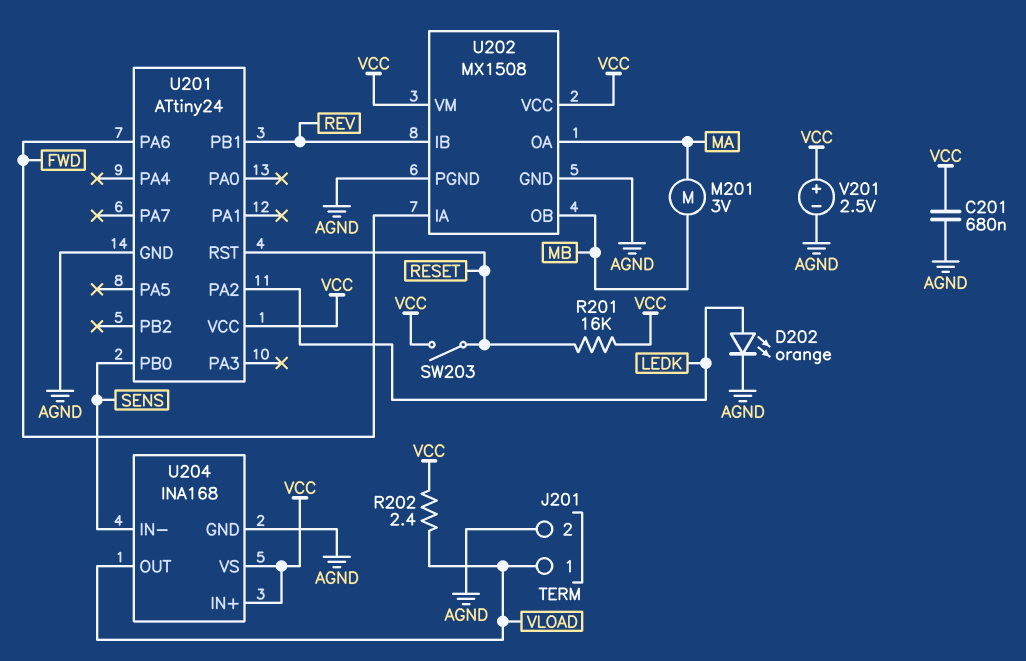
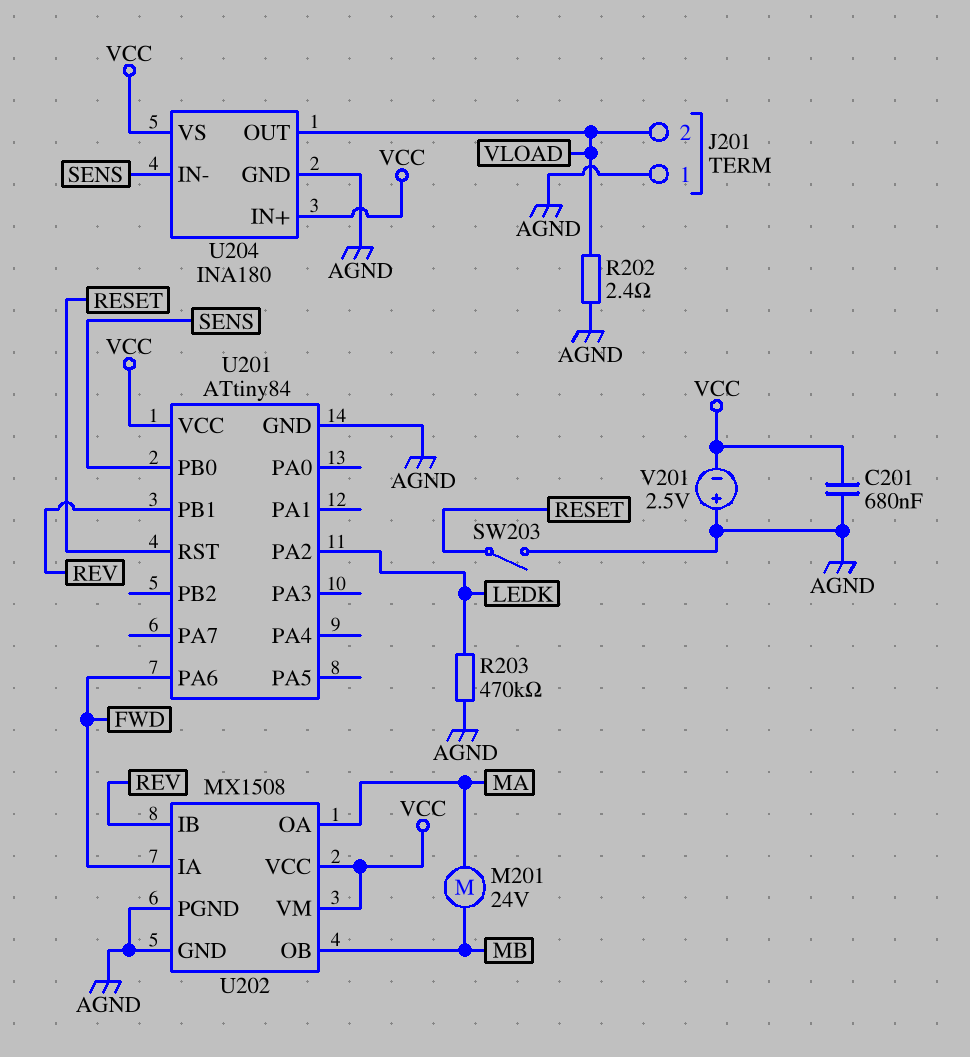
D202: LED orange (A LEDK, K AGND) -> none
J201 pin 1: VLOAD -> AGND
J201 pin 2: AGND -> VLOAD
M201: motor 3V (MA, MB) -> motor 24V (MA, MB)
R201: 16k (RESET, VCC) -> none
R202: 2.4 (VCC, VLOAD) -> 2.4 (AGND, VLOAD)
R203: none -> 470k (AGND, LEDK)
SW203: switch (RESET, VCC) -> switch (AGND, RESET)
U201: ATtiny24 -> ATtiny84
U204: INA168 -> INA180
V201: 2.5V (plus VCC, minus AGND) -> 2.5V (plus AGND, minus VCC)

